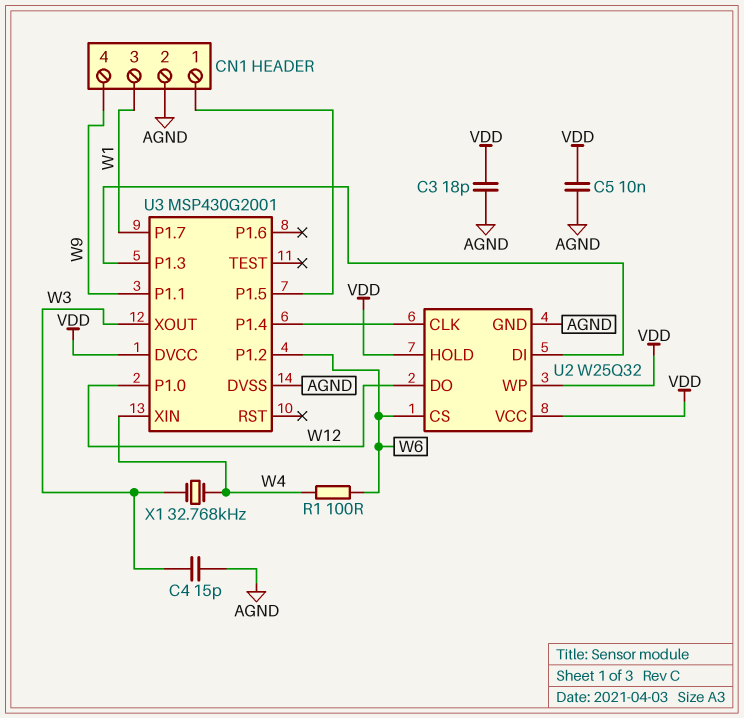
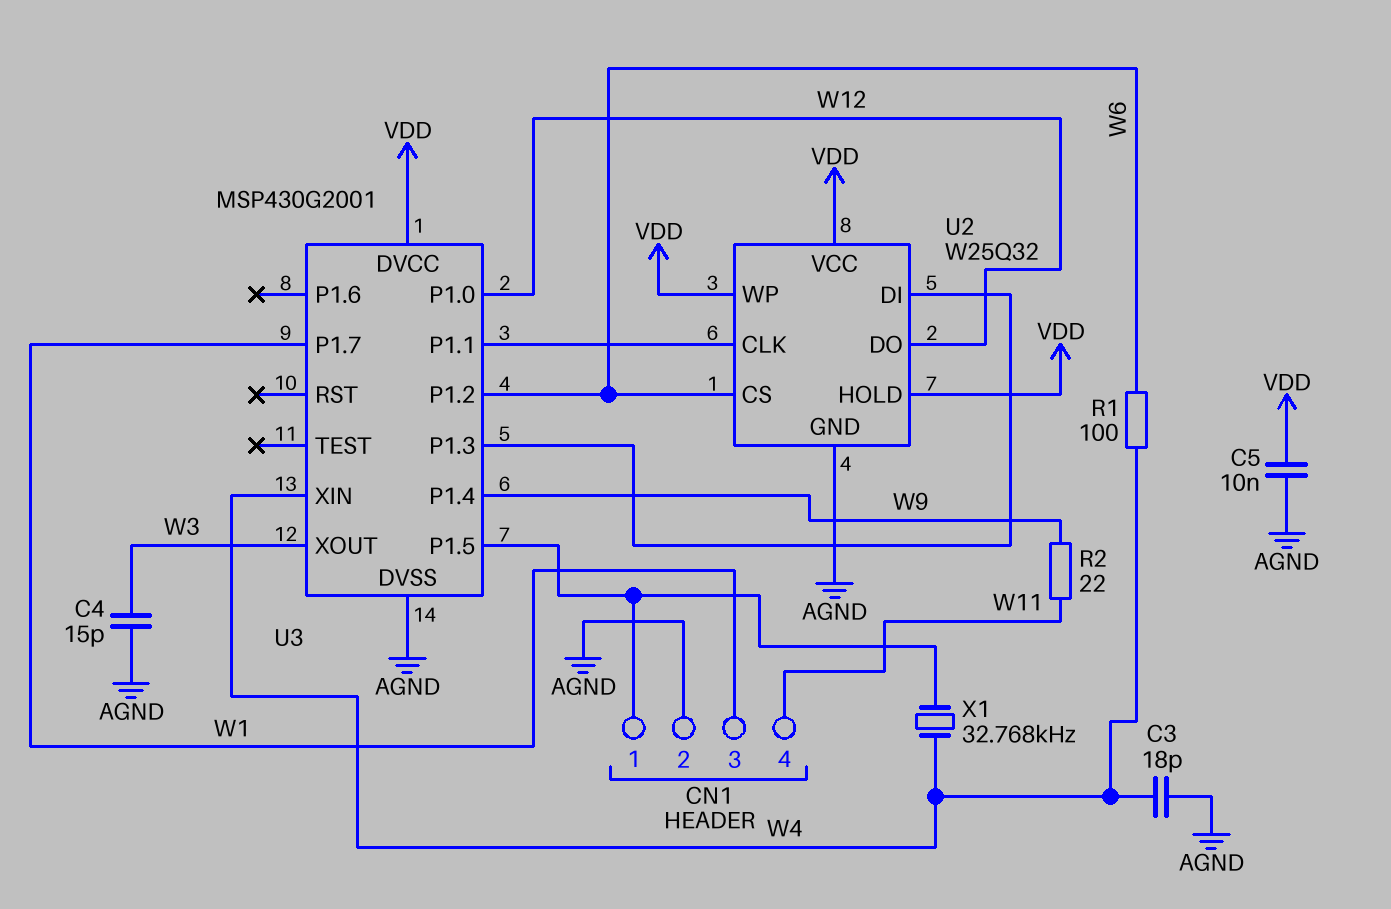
C3: 18pF (AGND, VDD) -> 18pF (AGND, W4)
CN1 pin 4: W9 -> W11
R2: none -> 22 (W9, W11)
U3 pin P1.1: W9 -> U2/CLK
U3 pin P1.4: U2/CLK -> W9
X1: 32.768kHz (W3, W4) -> 32.768kHz (CN1/1, W4)

